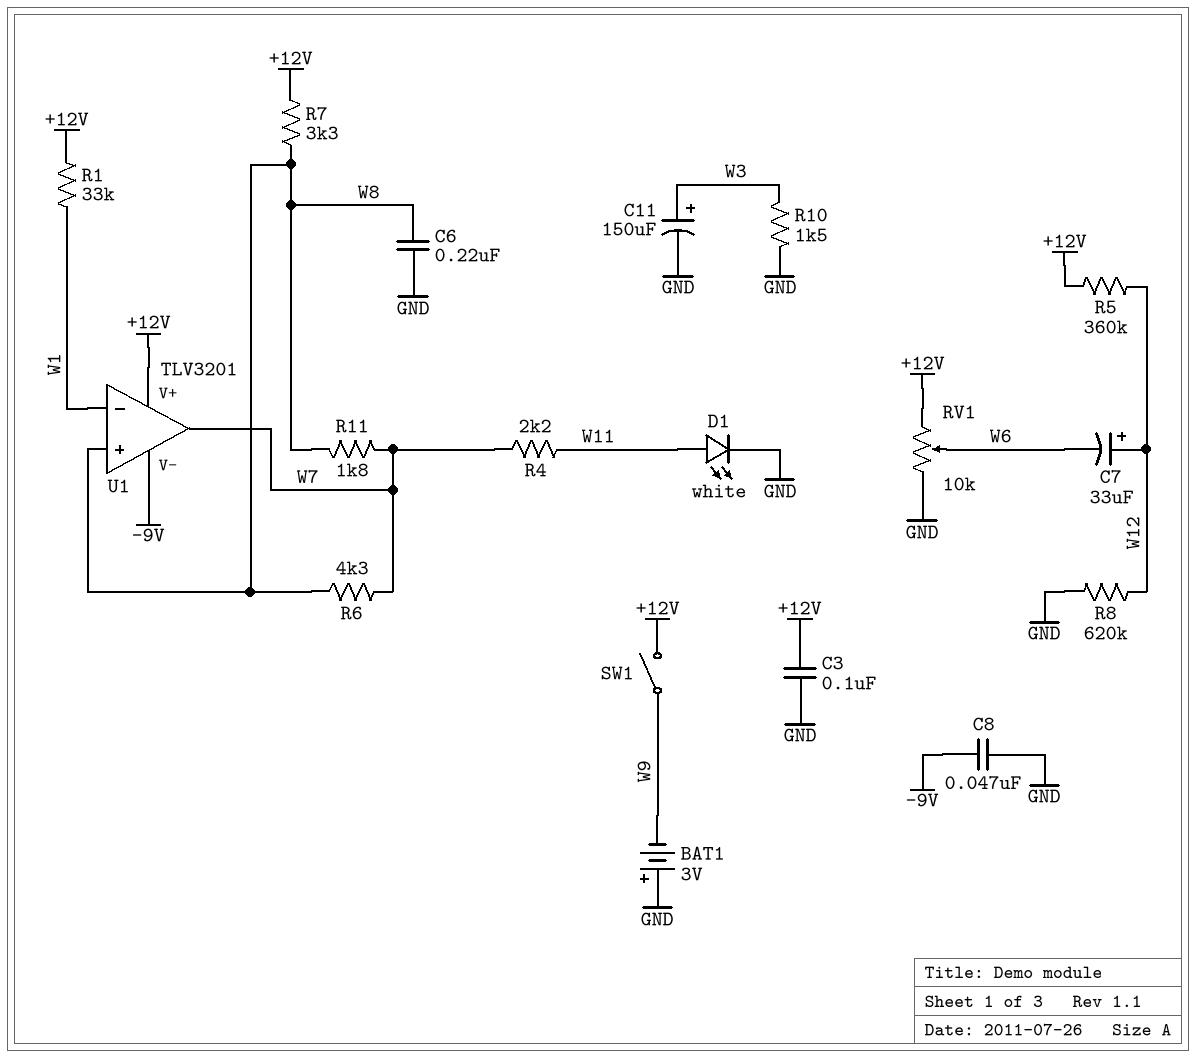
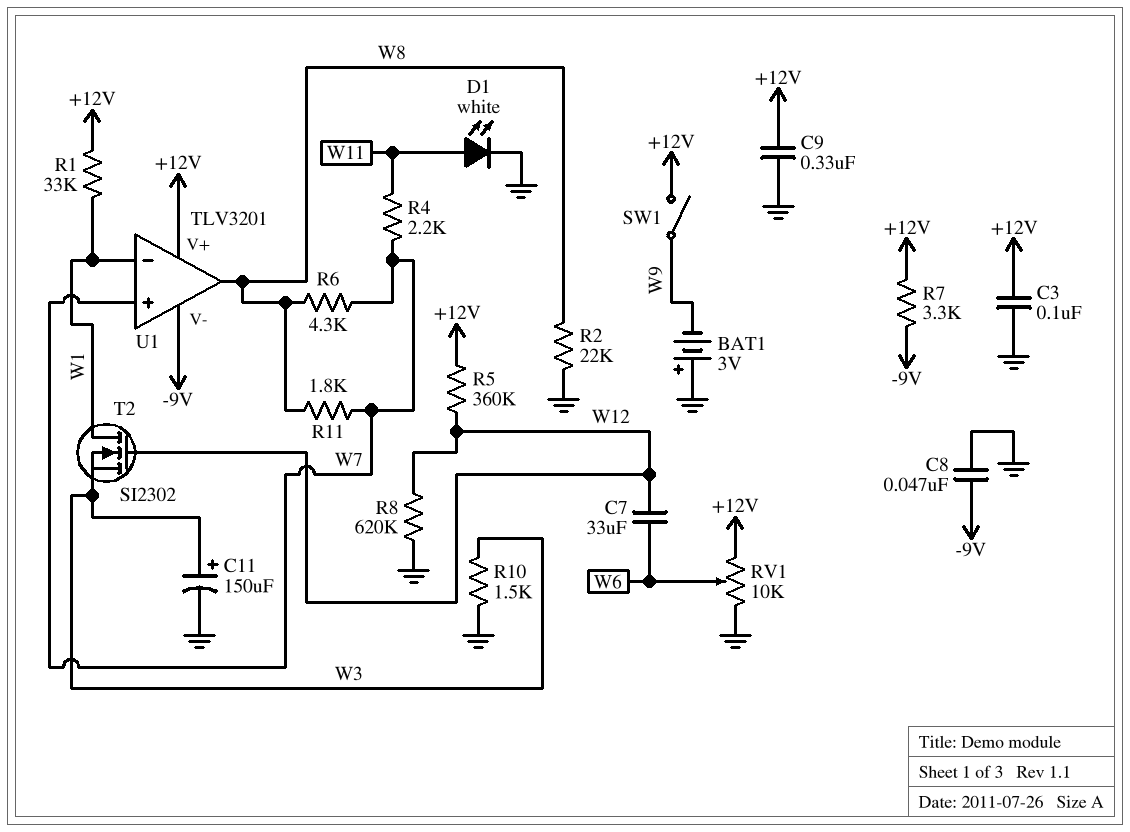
C6: 220nF (GND, W8) -> none
C7: 33uF (plus W12, minus W6) -> 33uF (W6, W12)
C9: none -> 330nF (+12V, GND)
R2: none -> 22k (GND, W8)
R7: 3.3k (+12V, W8) -> 3.3k (+12V, -9V)
T2: none -> NMOS SI2302 (G W12, D W1, S W3)
U1 pin in+: W8 -> W7
U1 pin out: W7 -> W8

